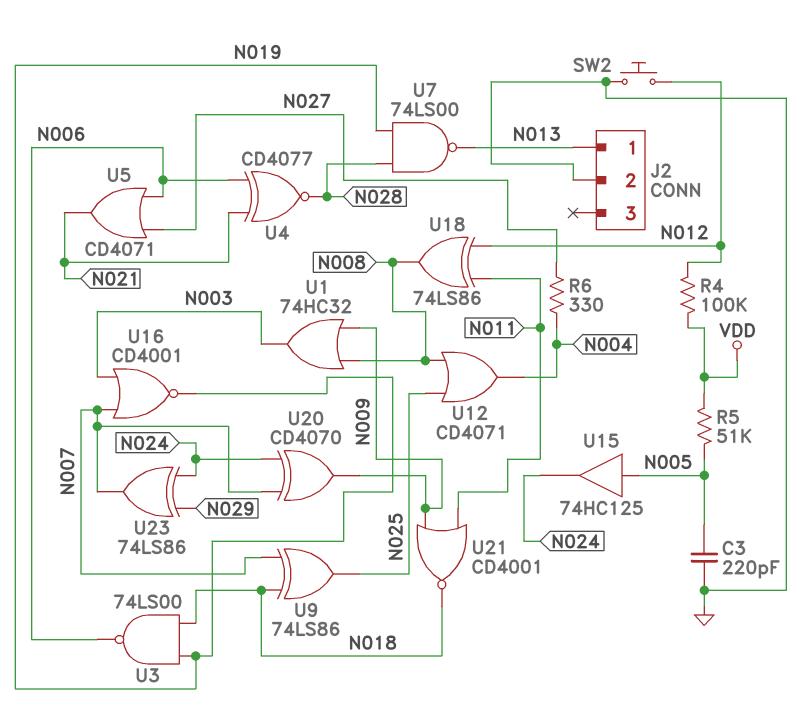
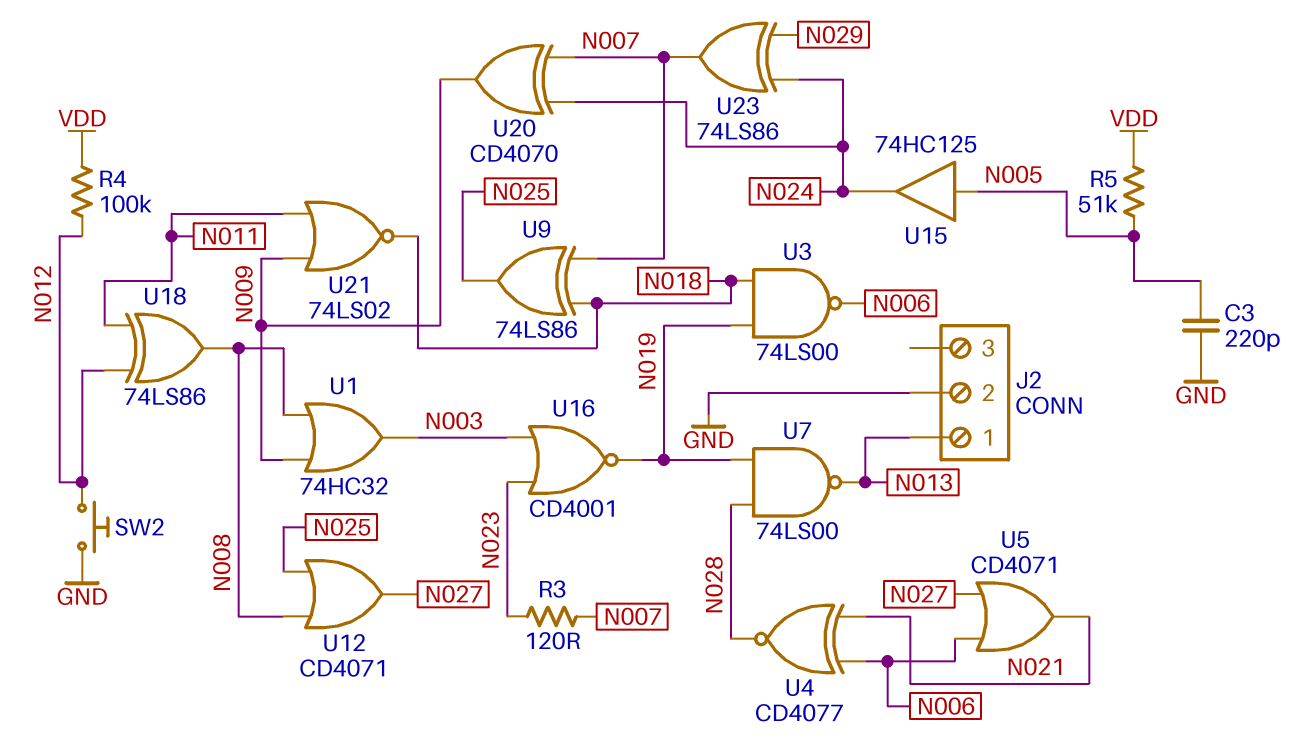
R3: none -> 120 (N007, N023)
R6: 330 (N004, N027) -> none
U12: OR CD4071 (in N008, in N025, out N004) -> OR CD4071 (in N008, in N025, out N027)
U16: NOR CD4001 (in N003, in N007, out N019) -> NOR CD4001 (in N003, in N023, out N019)
U21: NOR CD4001 (in N009, in N011, out N018) -> NOR 74LS02 (in N009, in N011, out N018)

